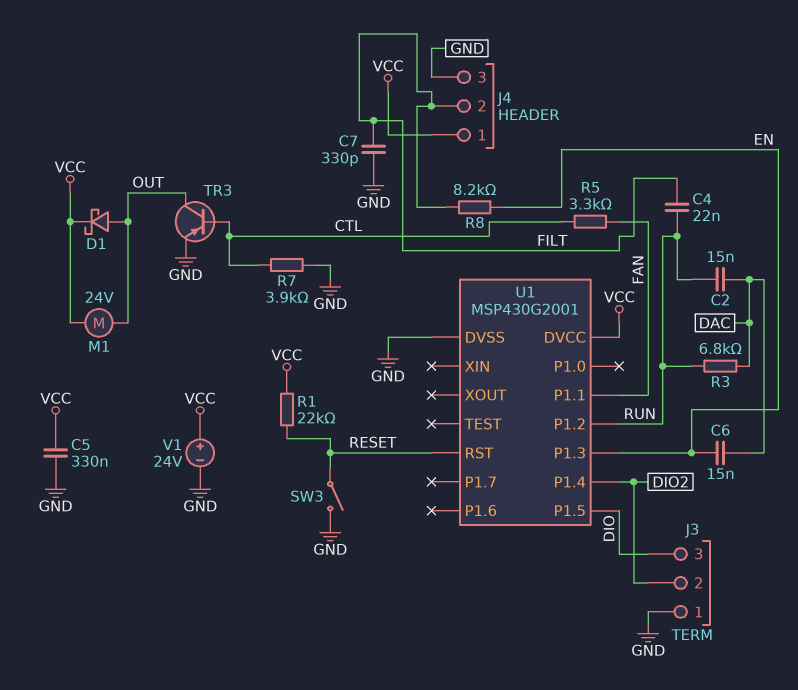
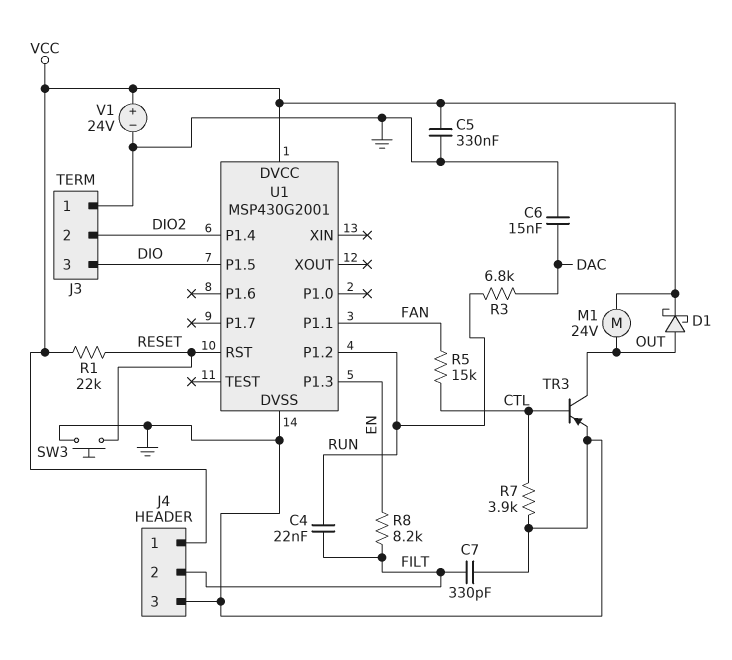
C2: 15nF (DAC, RUN) -> none
C6: 15nF (DAC, EN) -> 15nF (DAC, GND)
R5: 3.3k (CTL, FAN) -> 15k (CTL, FAN)
SW3: switch (GND, RESET) -> button (GND, RESET)

